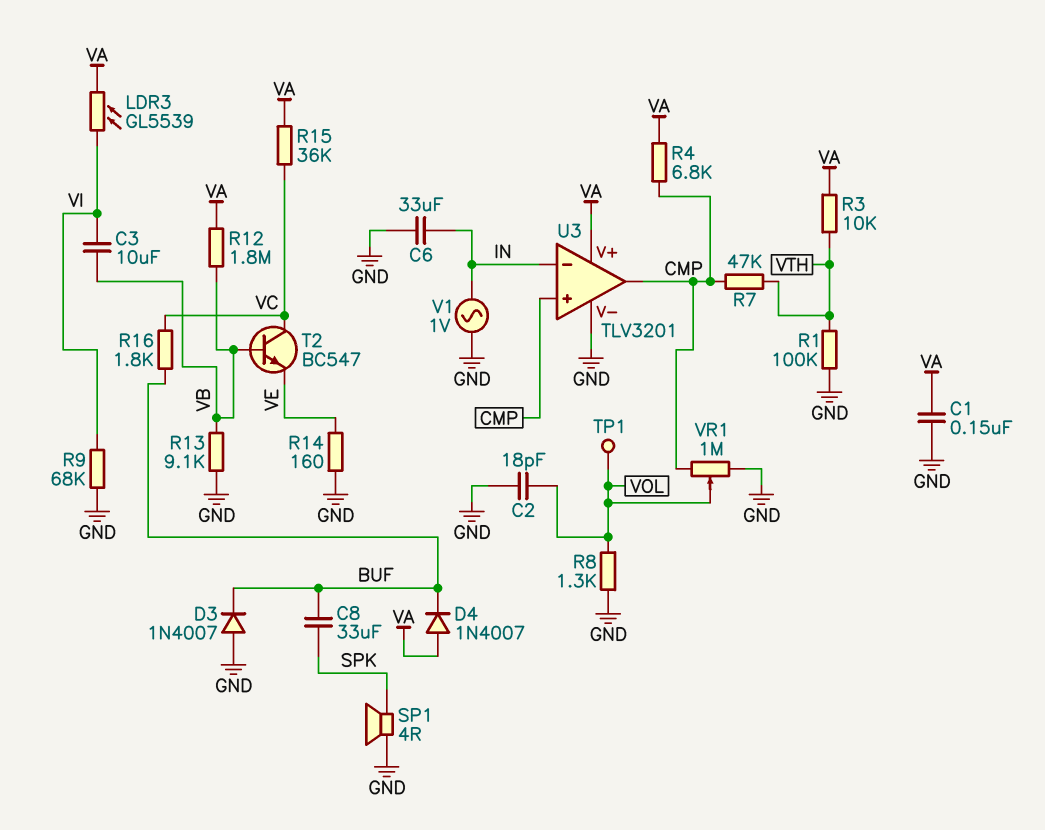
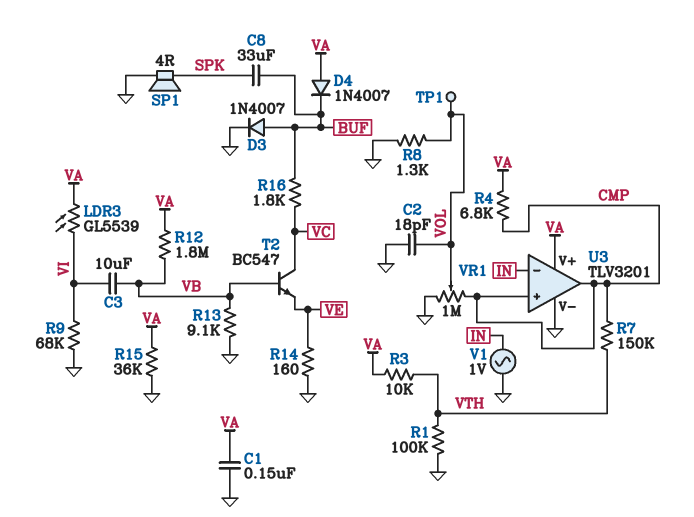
C6: 33uF (GND, IN) -> none
D3: diode 1N4007 (A GND, K BUF) -> diode 1N4007 (A BUF, K GND)
R7: 47k (CMP, VTH) -> 150k (CMP, VTH)
R15: 36k (VA, VC) -> 36k (GND, VA)

